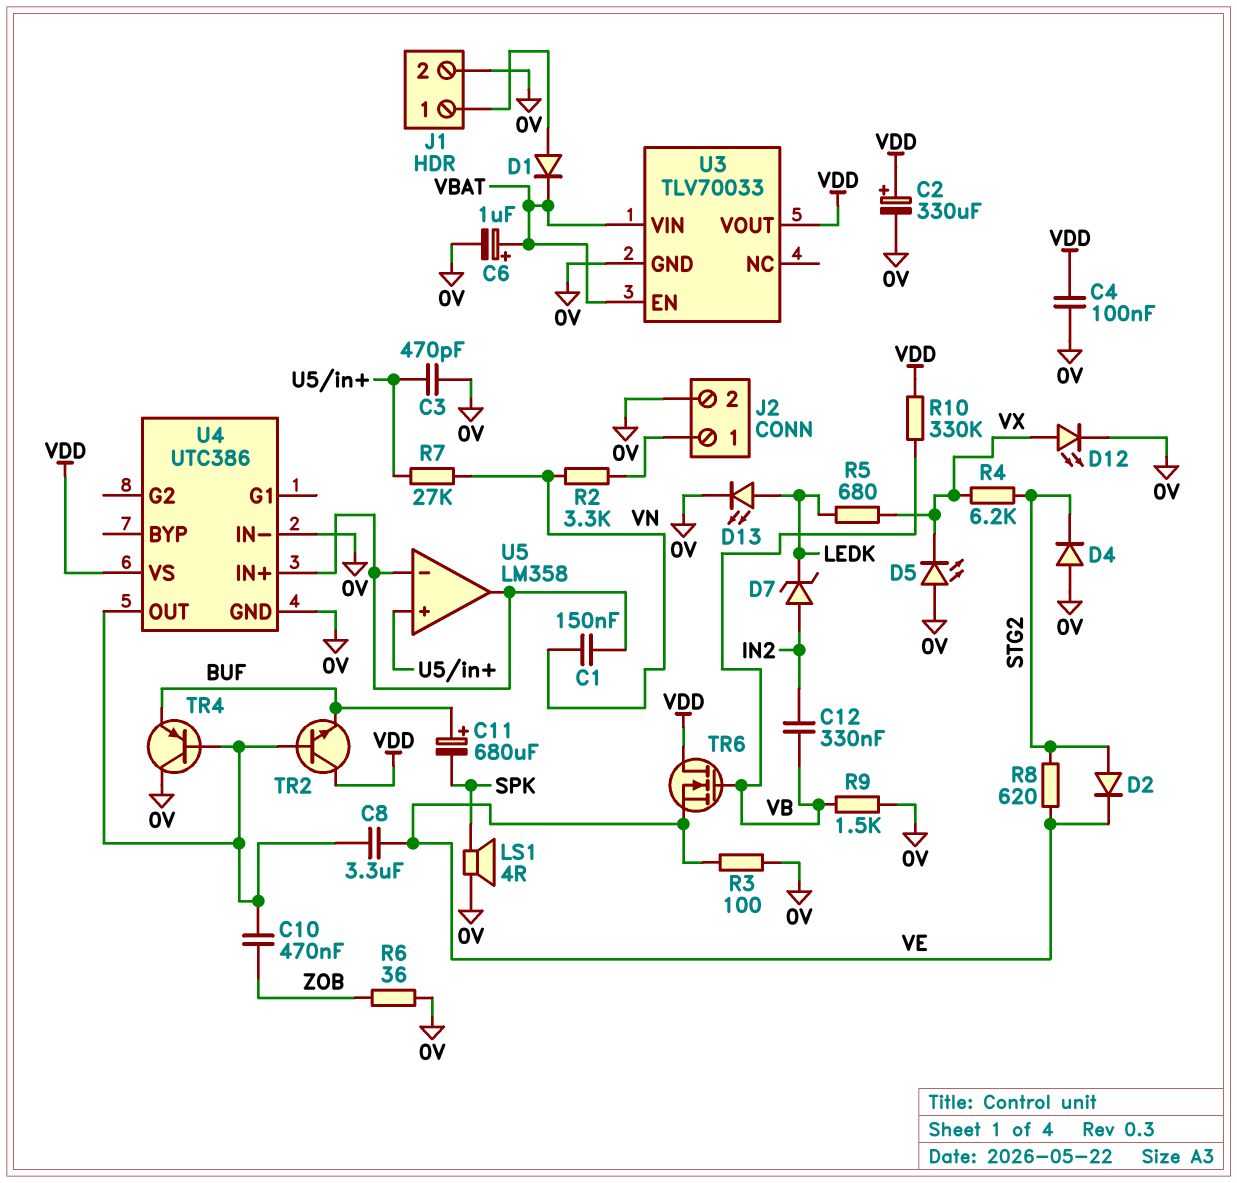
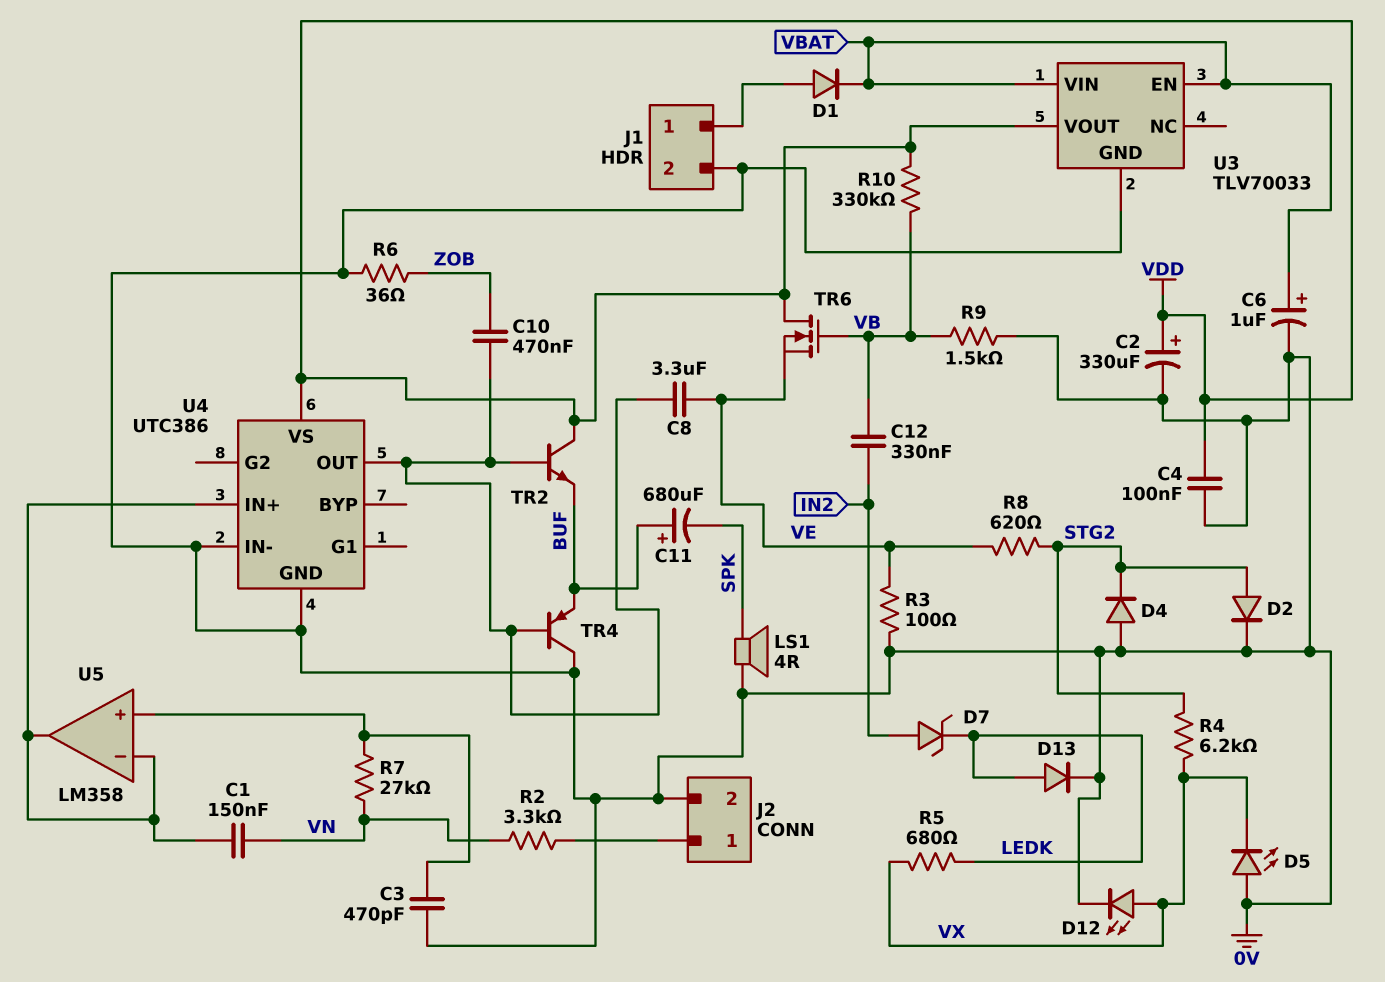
D2: diode (A STG2, K VE) -> diode (A STG2, K 0V)
D13: LED (A LEDK, K 0V) -> diode (A LEDK, K 0V)

